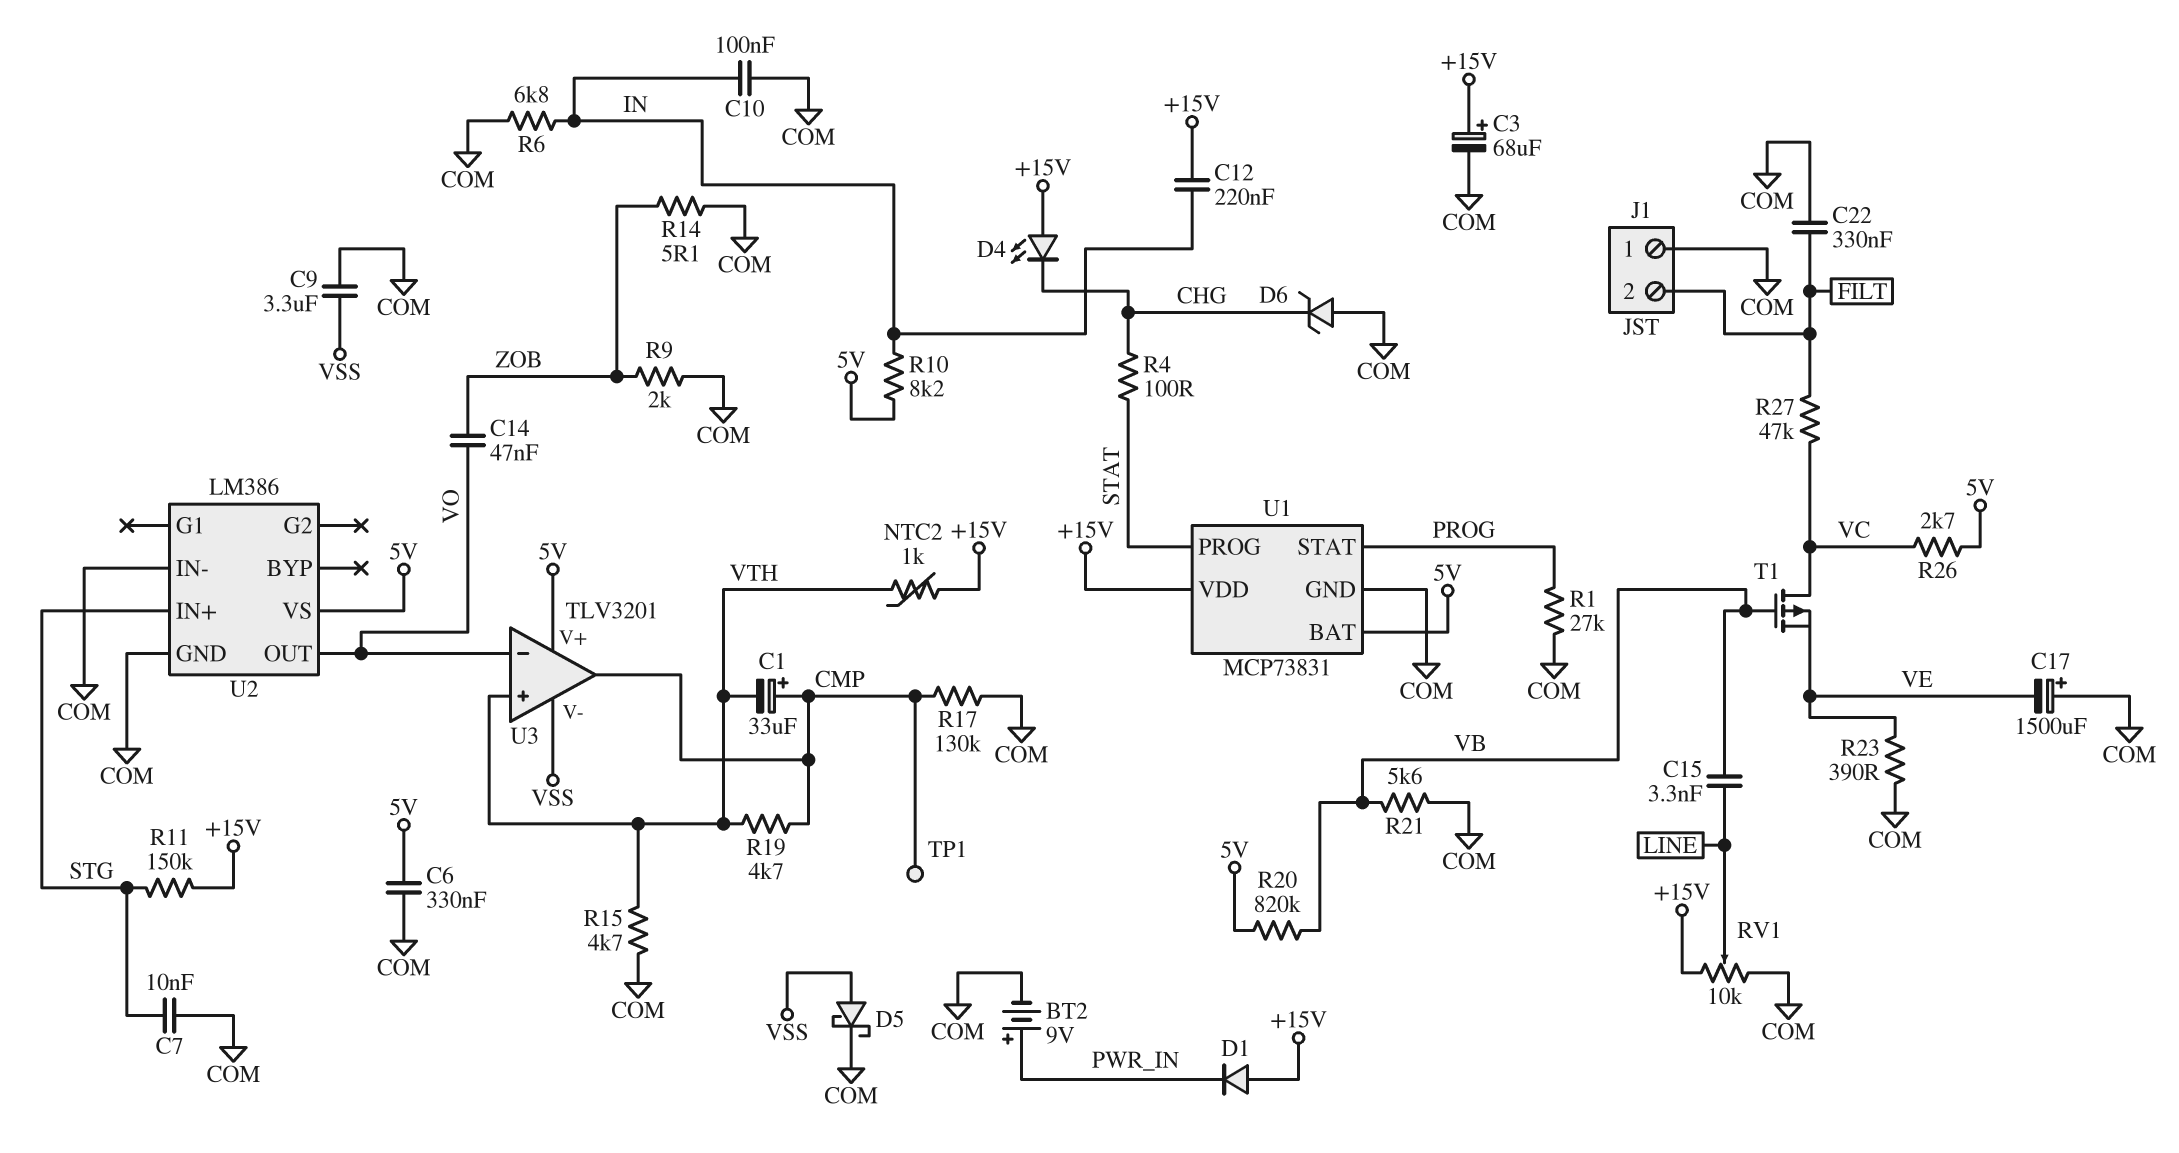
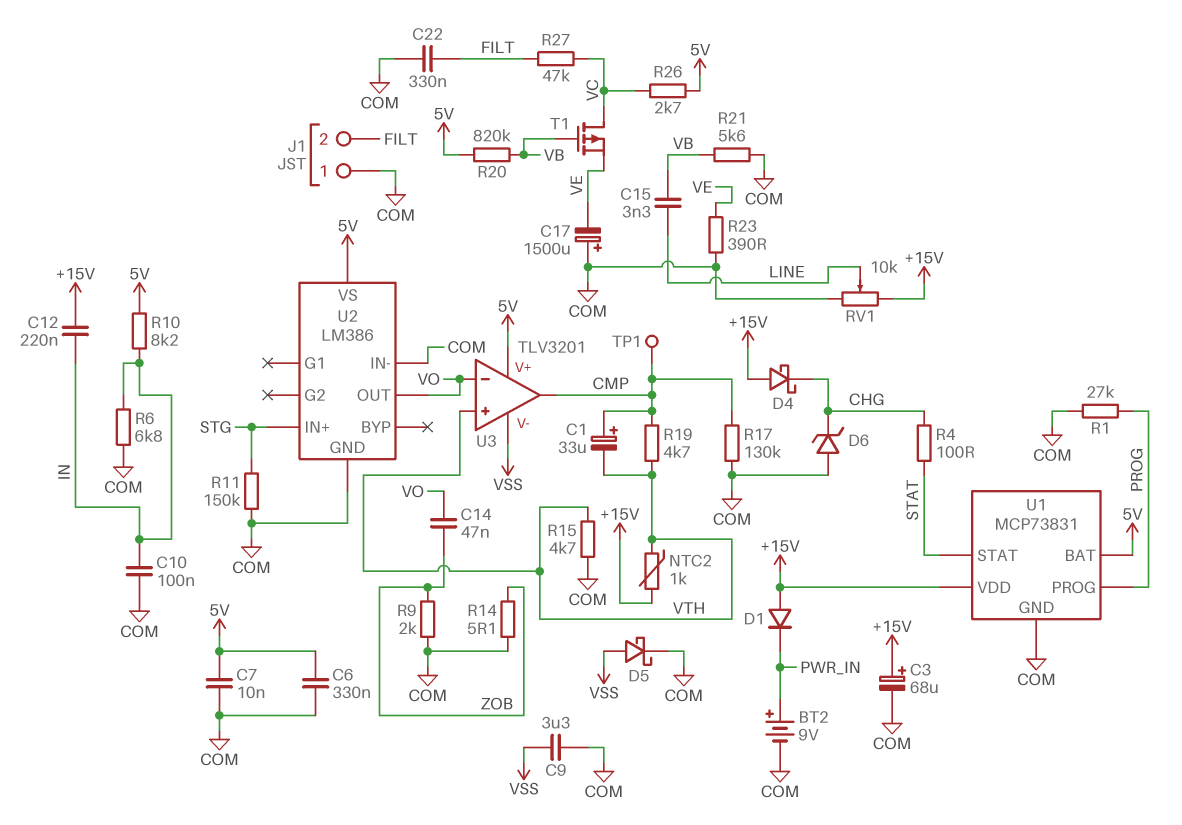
C7: 10nF (COM, STG) -> 10nF (5V, COM)
D4: LED (A +15V, K CHG) -> schottky (A +15V, K CHG)
R11: 150k (+15V, STG) -> 150k (COM, STG)
U1 pin PROG: STAT -> PROG
U1 pin STAT: PROG -> STAT

